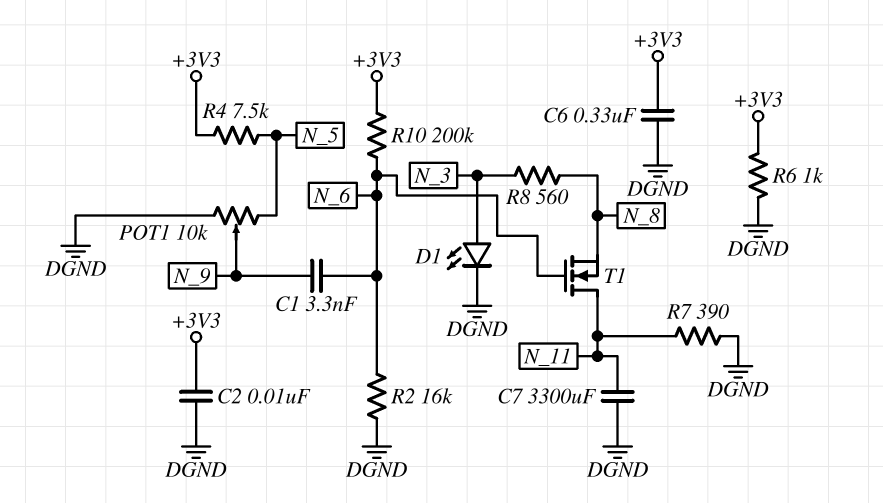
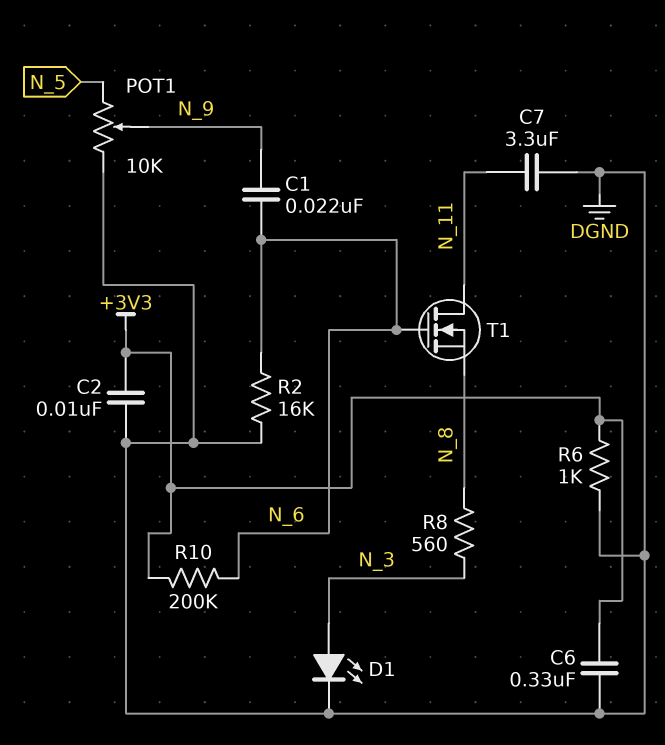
C1: 3.3nF (N_6, N_9) -> 22nF (N_6, N_9)
C7: 3300uF (DGND, N_11) -> 3.3uF (DGND, N_11)
R4: 7.5k (+3V3, N_5) -> none
R7: 390 (DGND, N_11) -> none

